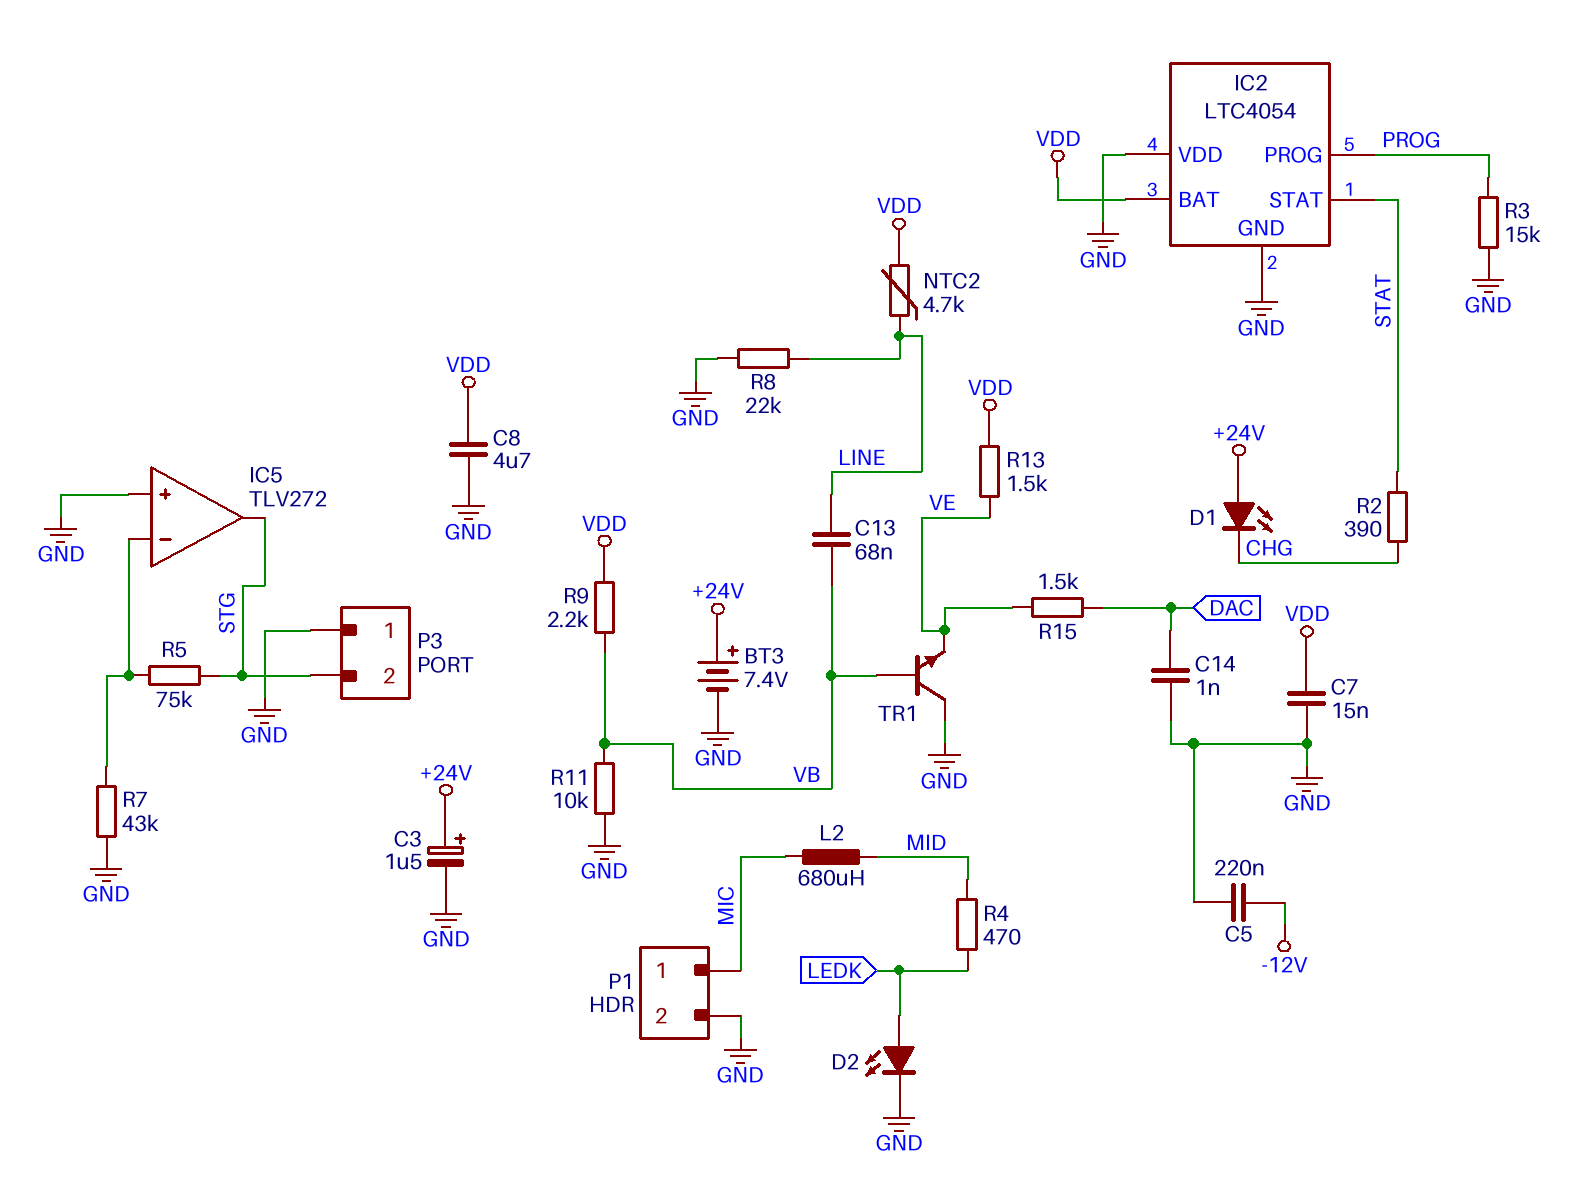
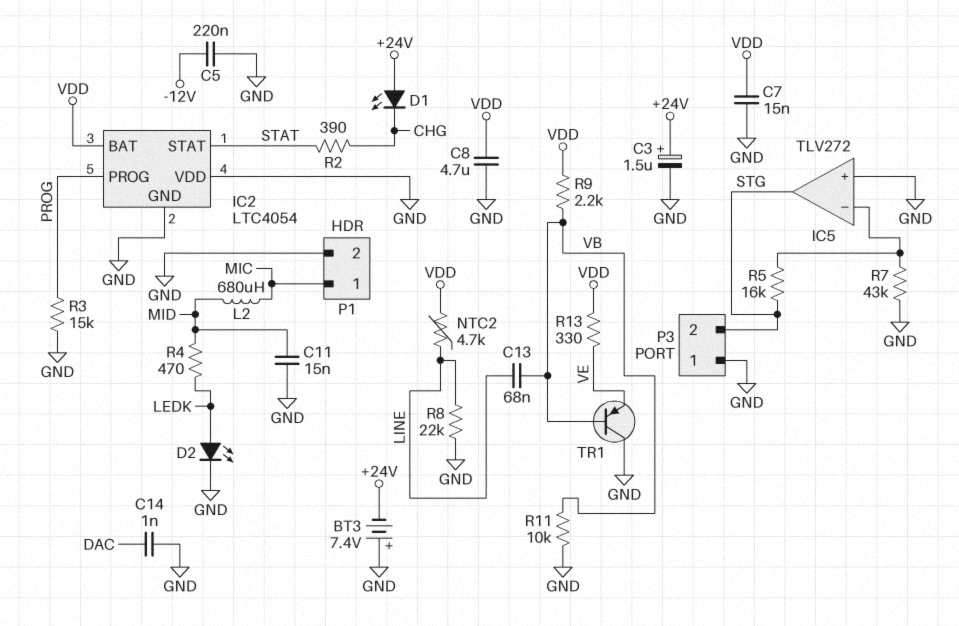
BT3: 7.4V (plus +24V, minus GND) -> 7.4V (plus GND, minus +24V)
C11: none -> 15nF (GND, MID)
R5: 75k (IC5/in-, STG) -> 16k (IC5/in-, STG)
R13: 1.5k (VDD, VE) -> 330 (VDD, VE)
R15: 1.5k (DAC, VE) -> none
TR1: NPN (B VB, C GND, E VE) -> PNP (B VB, C GND, E VE)

